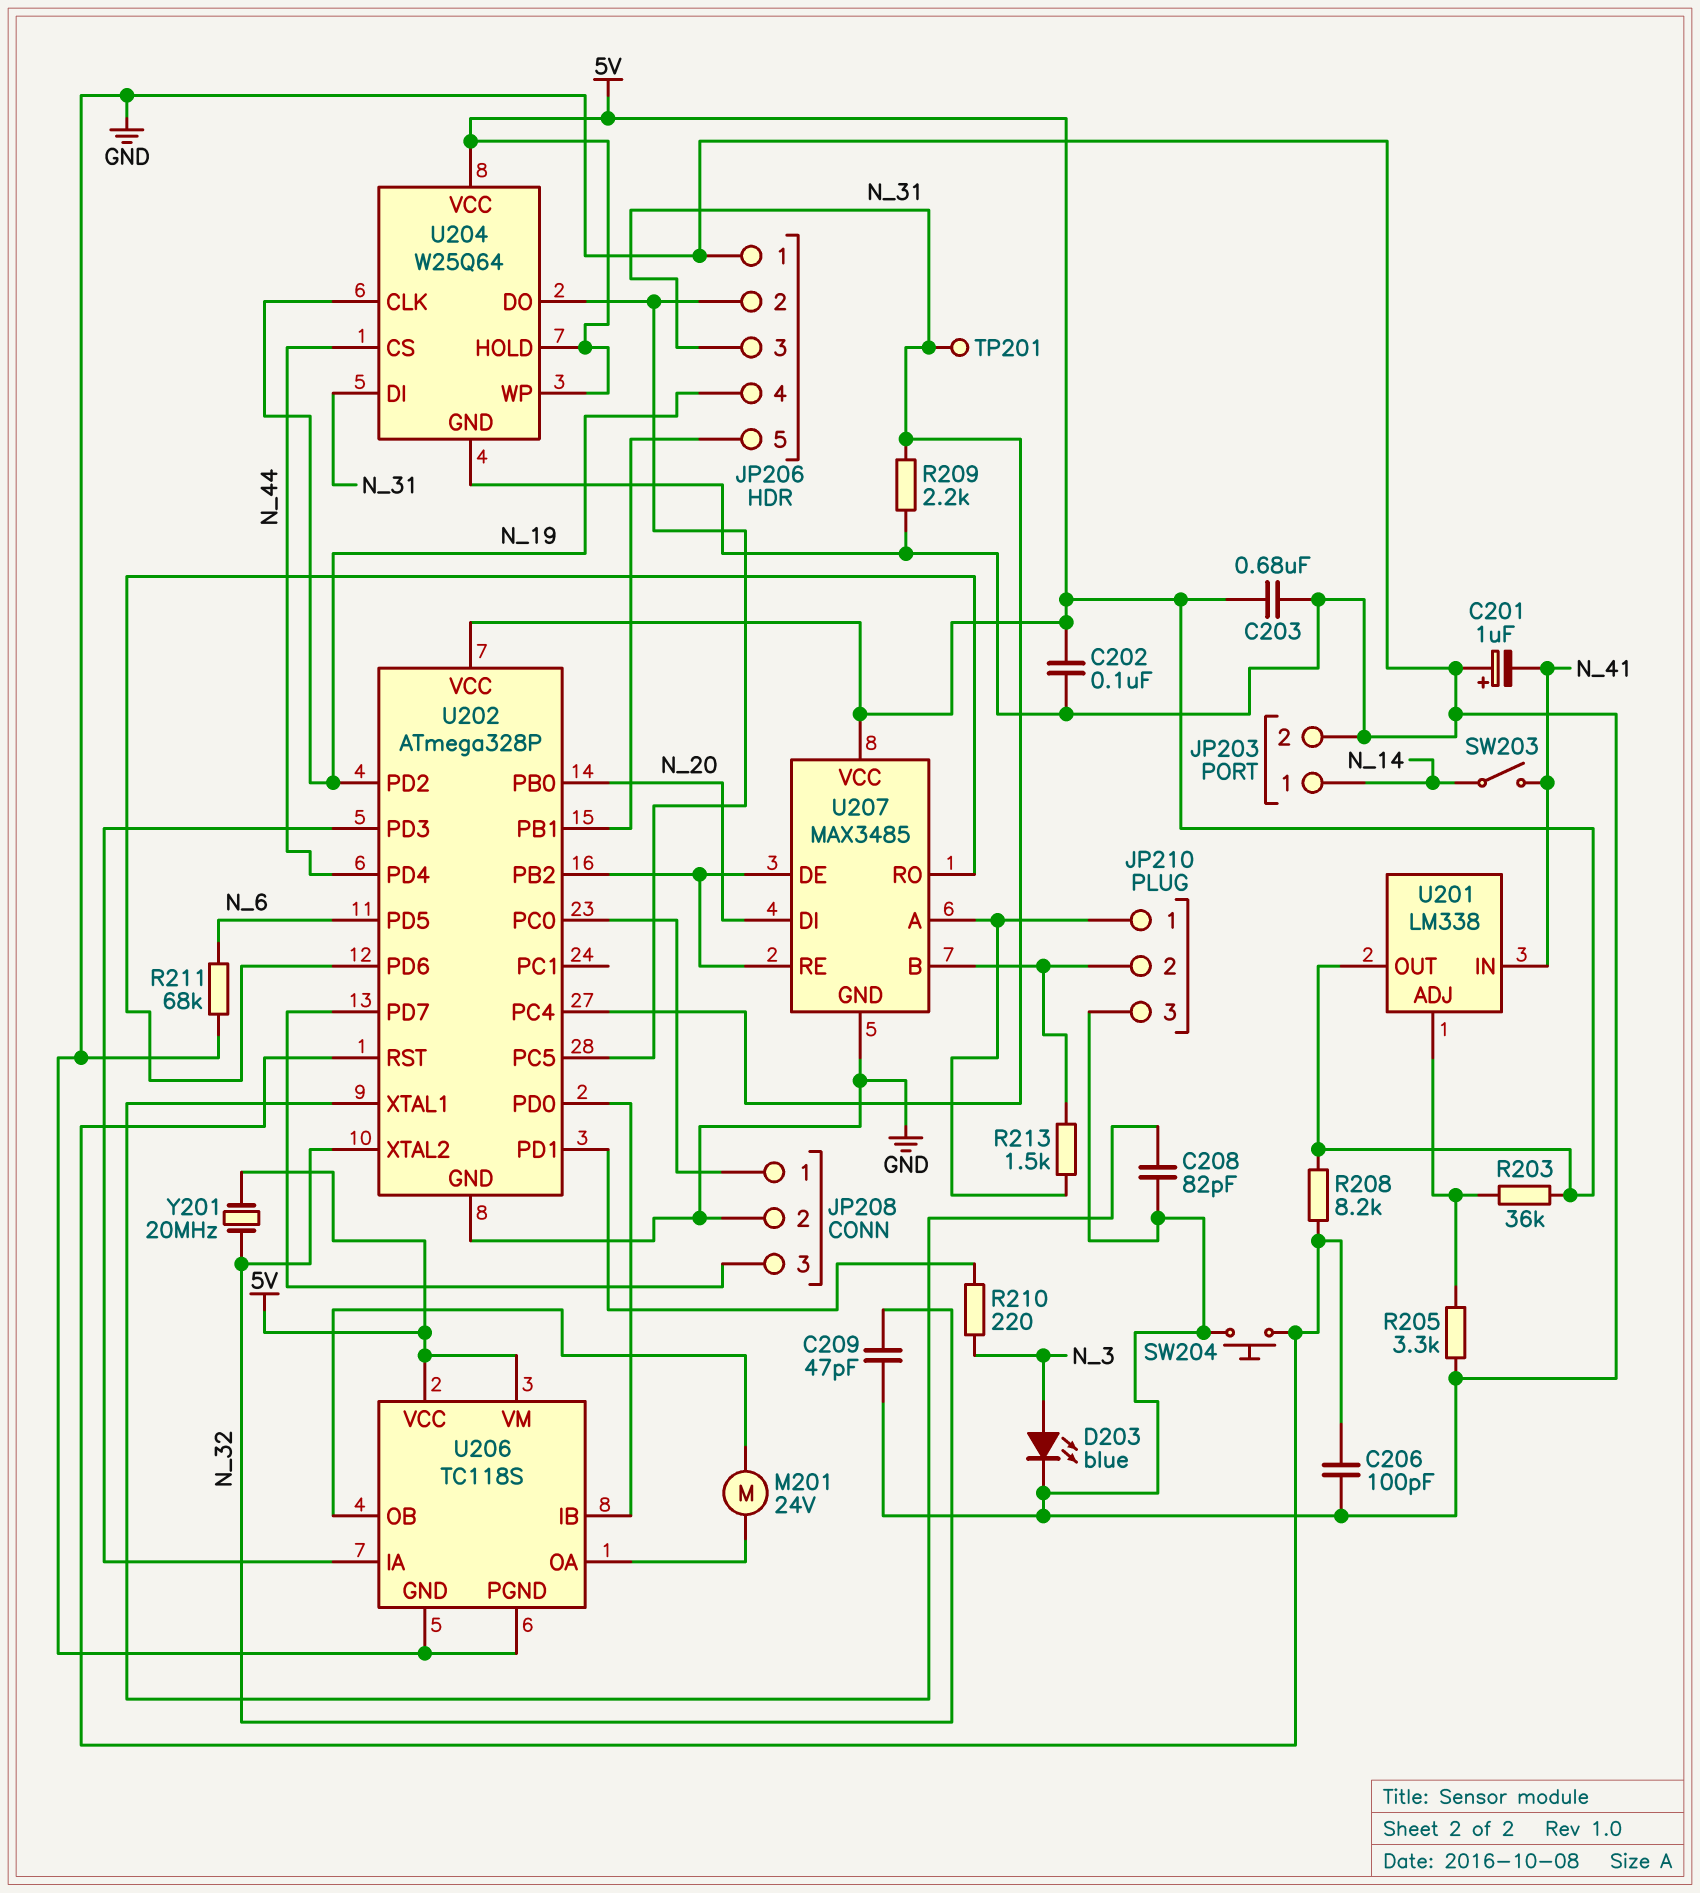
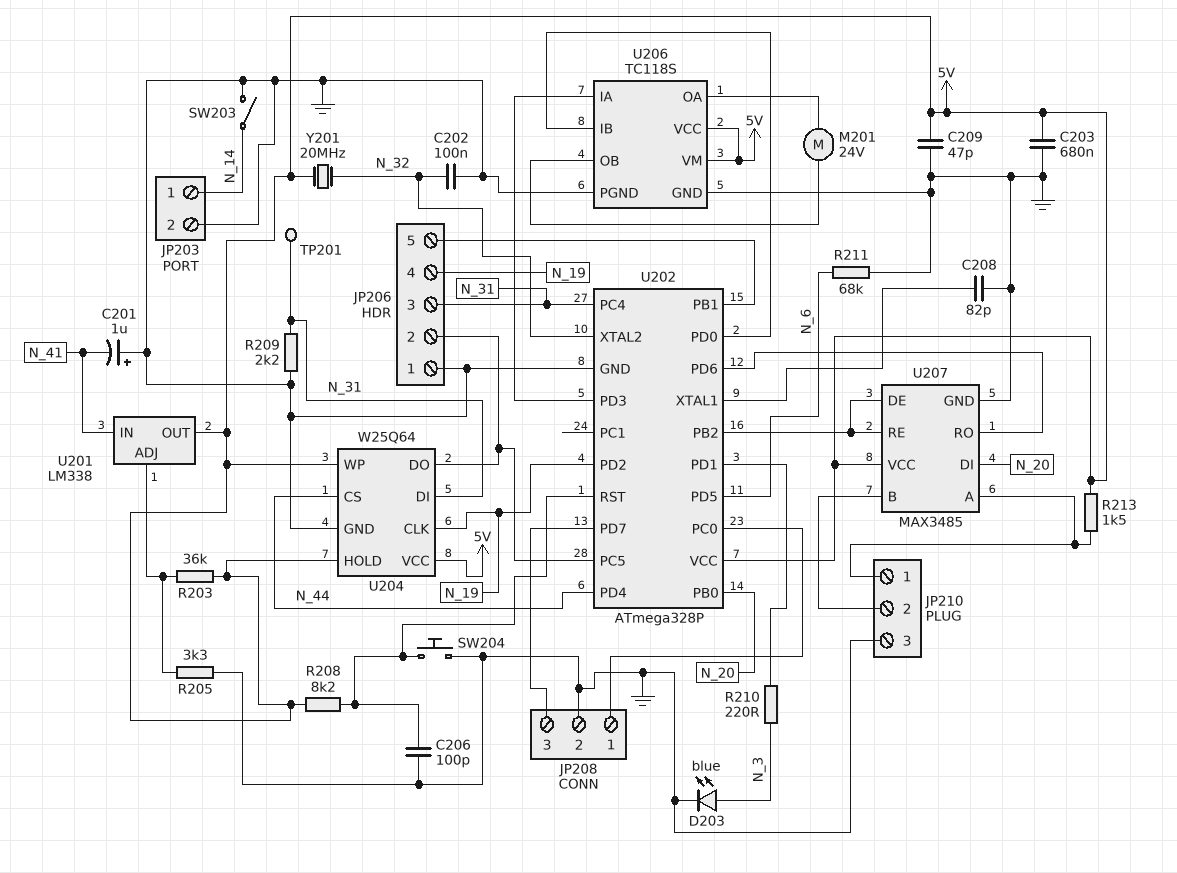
C202: 100nF (5V, GND) -> 100nF (GND, N_32)
C209: 47pF (GND, N_32) -> 47pF (5V, GND)
R213: 1.5k (JP210/1, JP210/2) -> 1.5k (5V, JP210/1)
SW203: switch (N_14, N_41) -> switch (GND, N_14)

